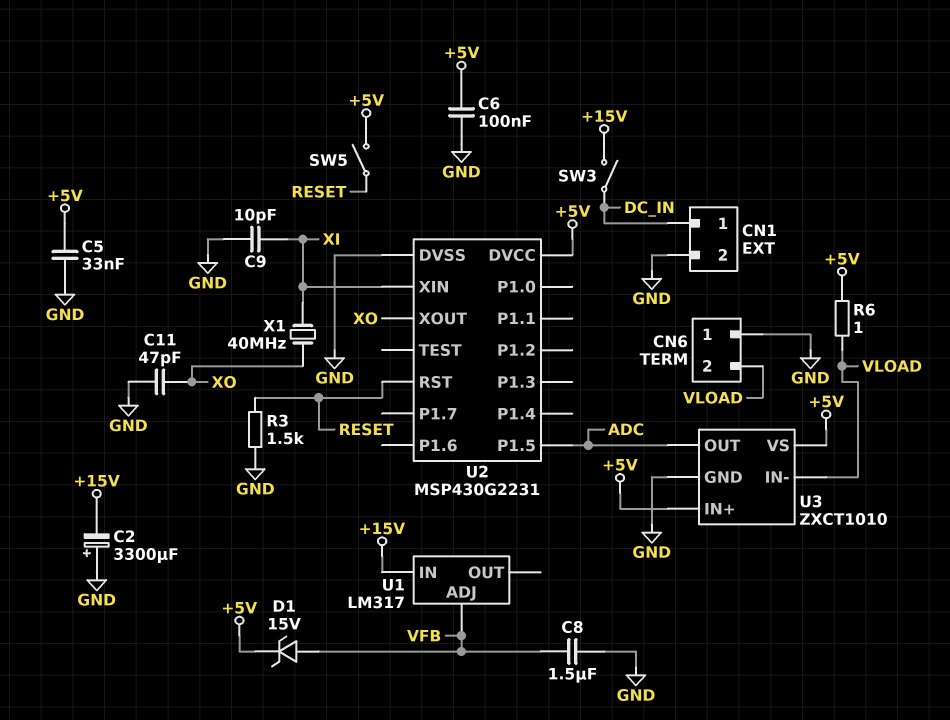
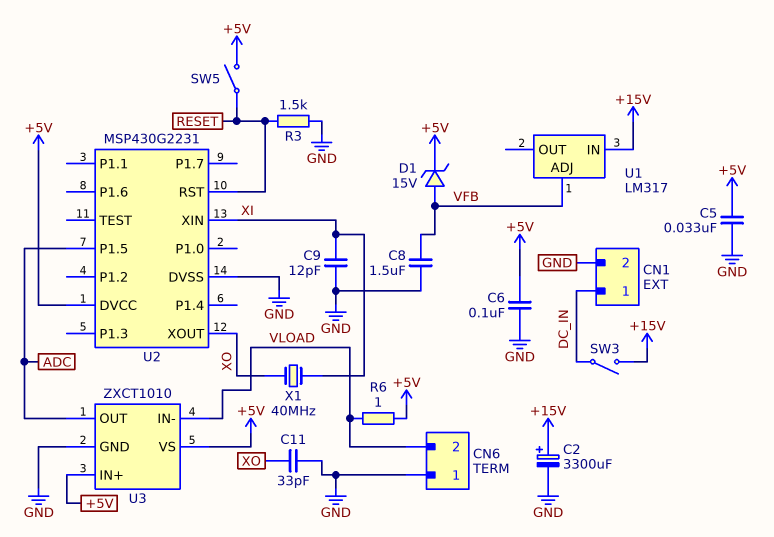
C2: 3300uF (plus GND, minus +15V) -> 3300uF (plus +15V, minus GND)
C9: 10pF (GND, XI) -> 12pF (GND, XI)
C11: 47pF (GND, XO) -> 33pF (GND, XO)

